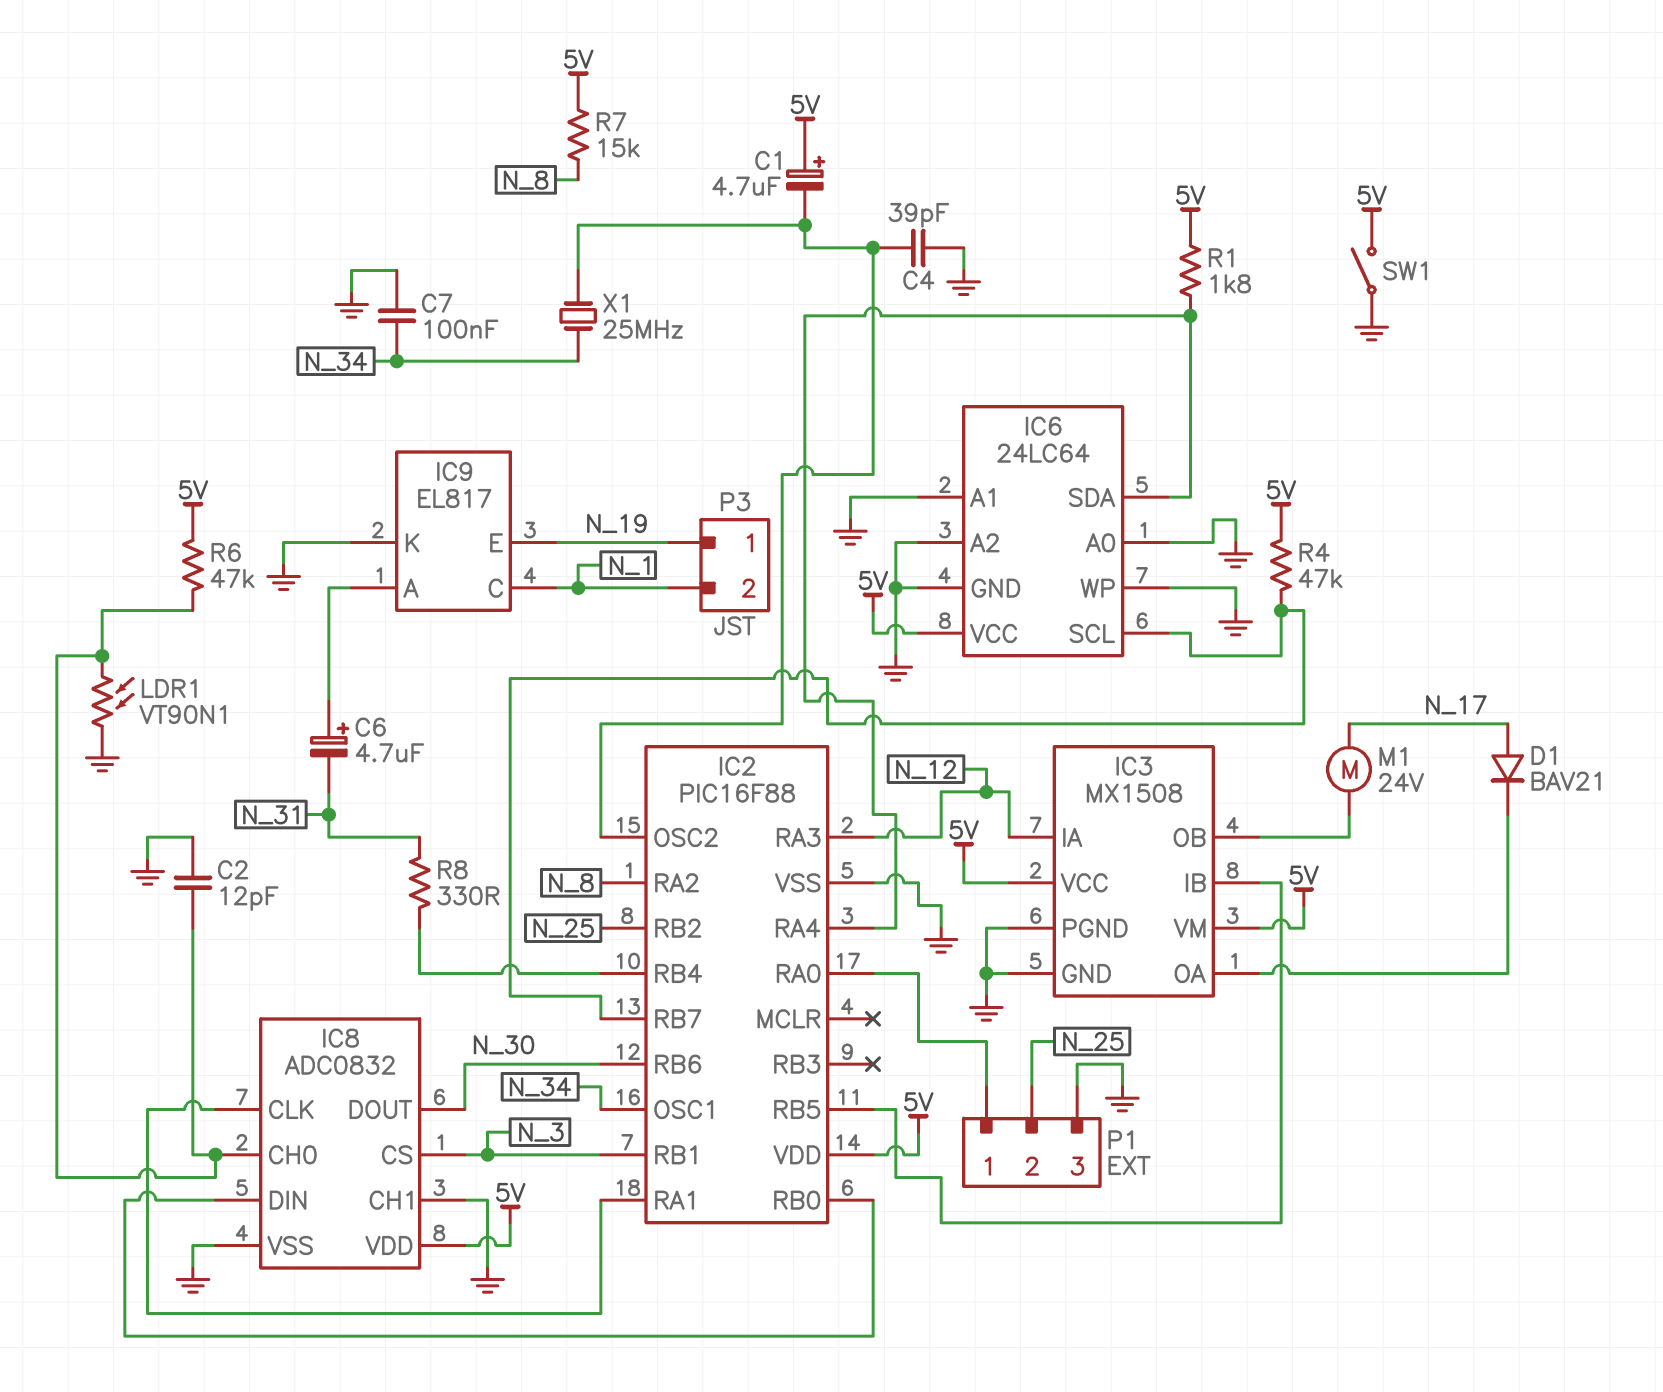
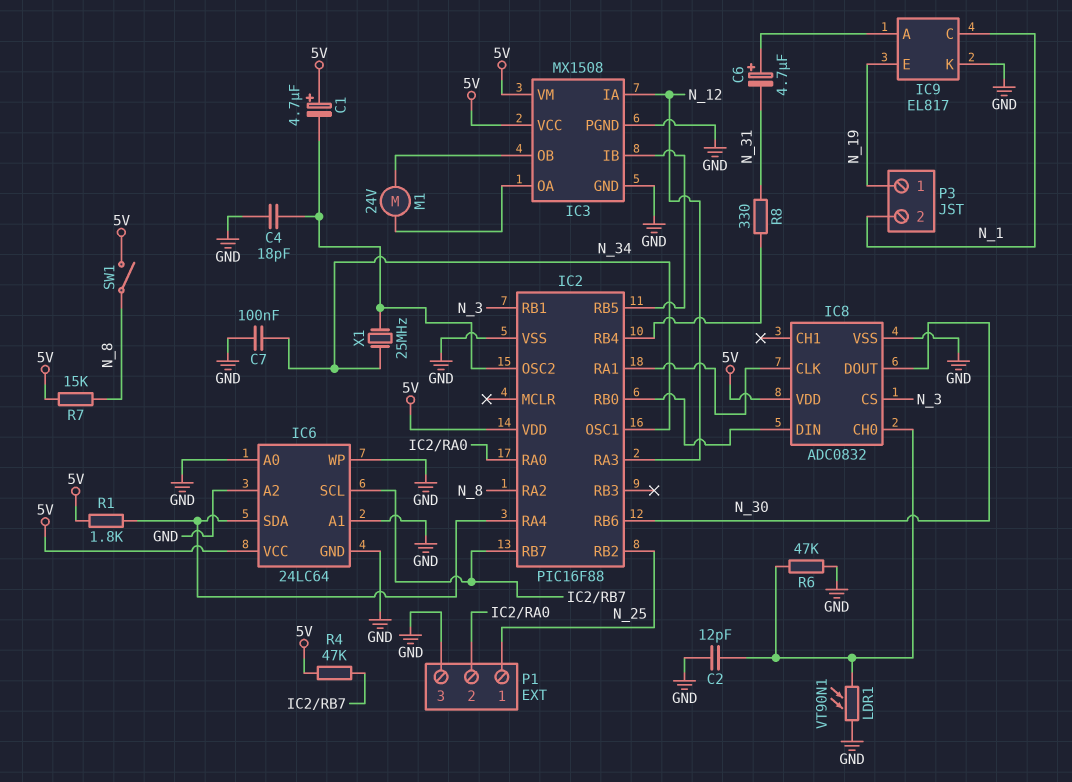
C4: 39pF (GND, IC2/OSC2) -> 18pF (GND, IC2/OSC2)
D1: diode BAV21 (A N_17, K IC3/OA) -> none
IC8 pin CH1: GND -> none
M1: motor 24V (IC3/OB, N_17) -> motor 24V (IC3/OA, IC3/OB)
P1 pin 1: IC2/RA0 -> N_25
P1 pin 2: N_25 -> IC2/RA0
R6: 47k (5V, IC8/CH0) -> 47k (GND, IC8/CH0)
SW1: switch (5V, GND) -> switch (5V, N_8)

